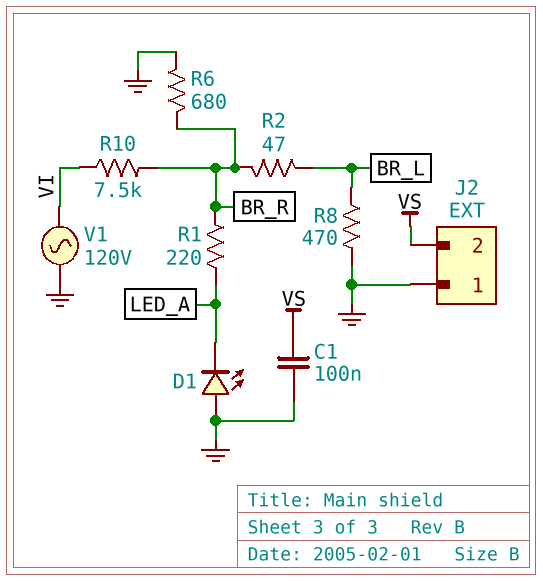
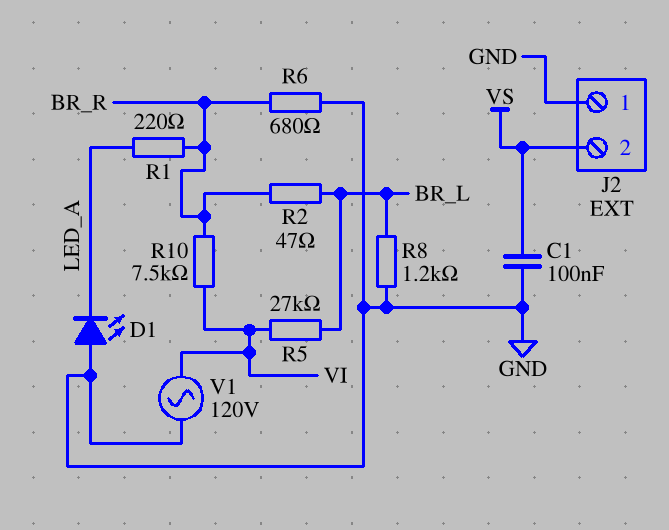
R5: none -> 27k (BR_L, VI)
R8: 470 (BR_L, GND) -> 1.2k (BR_L, GND)

